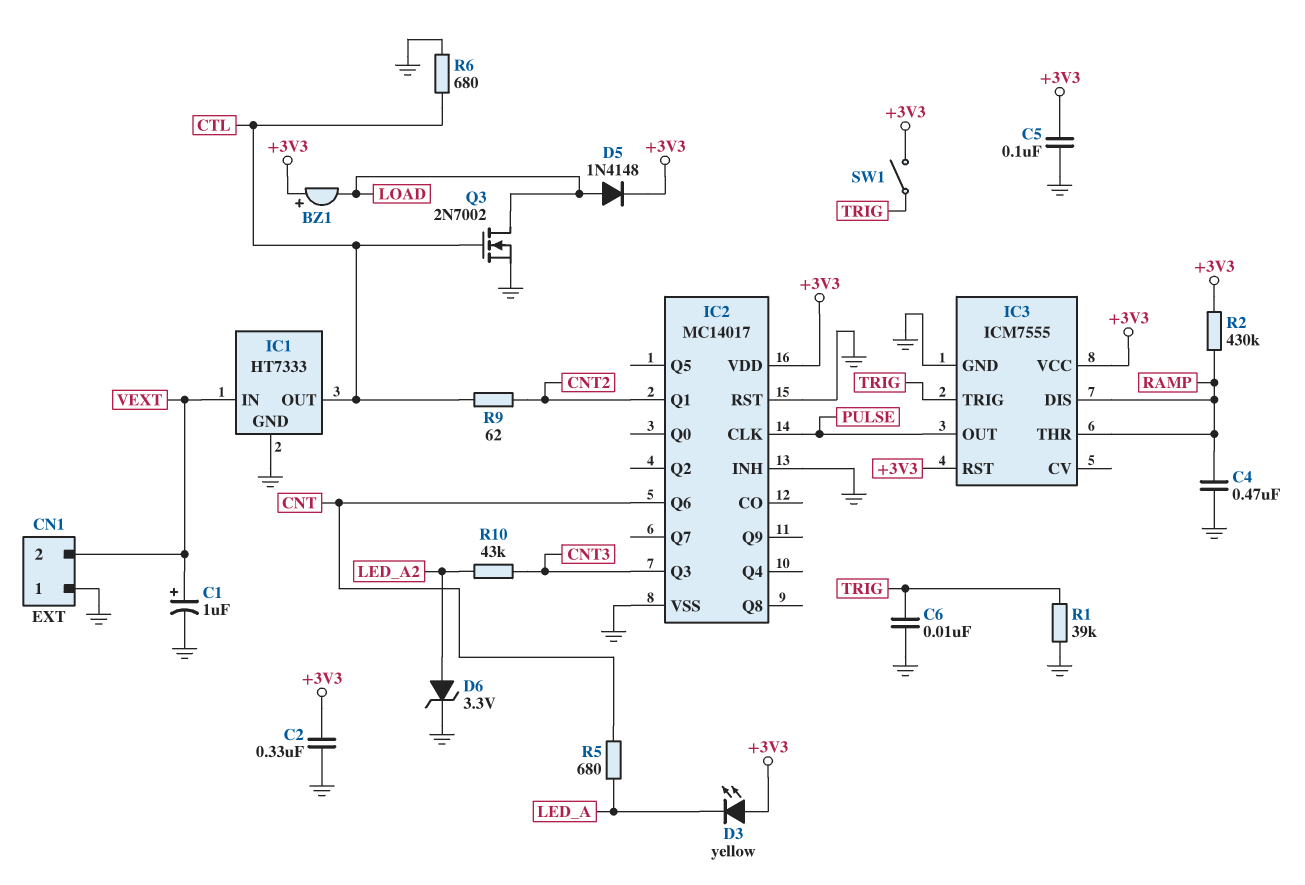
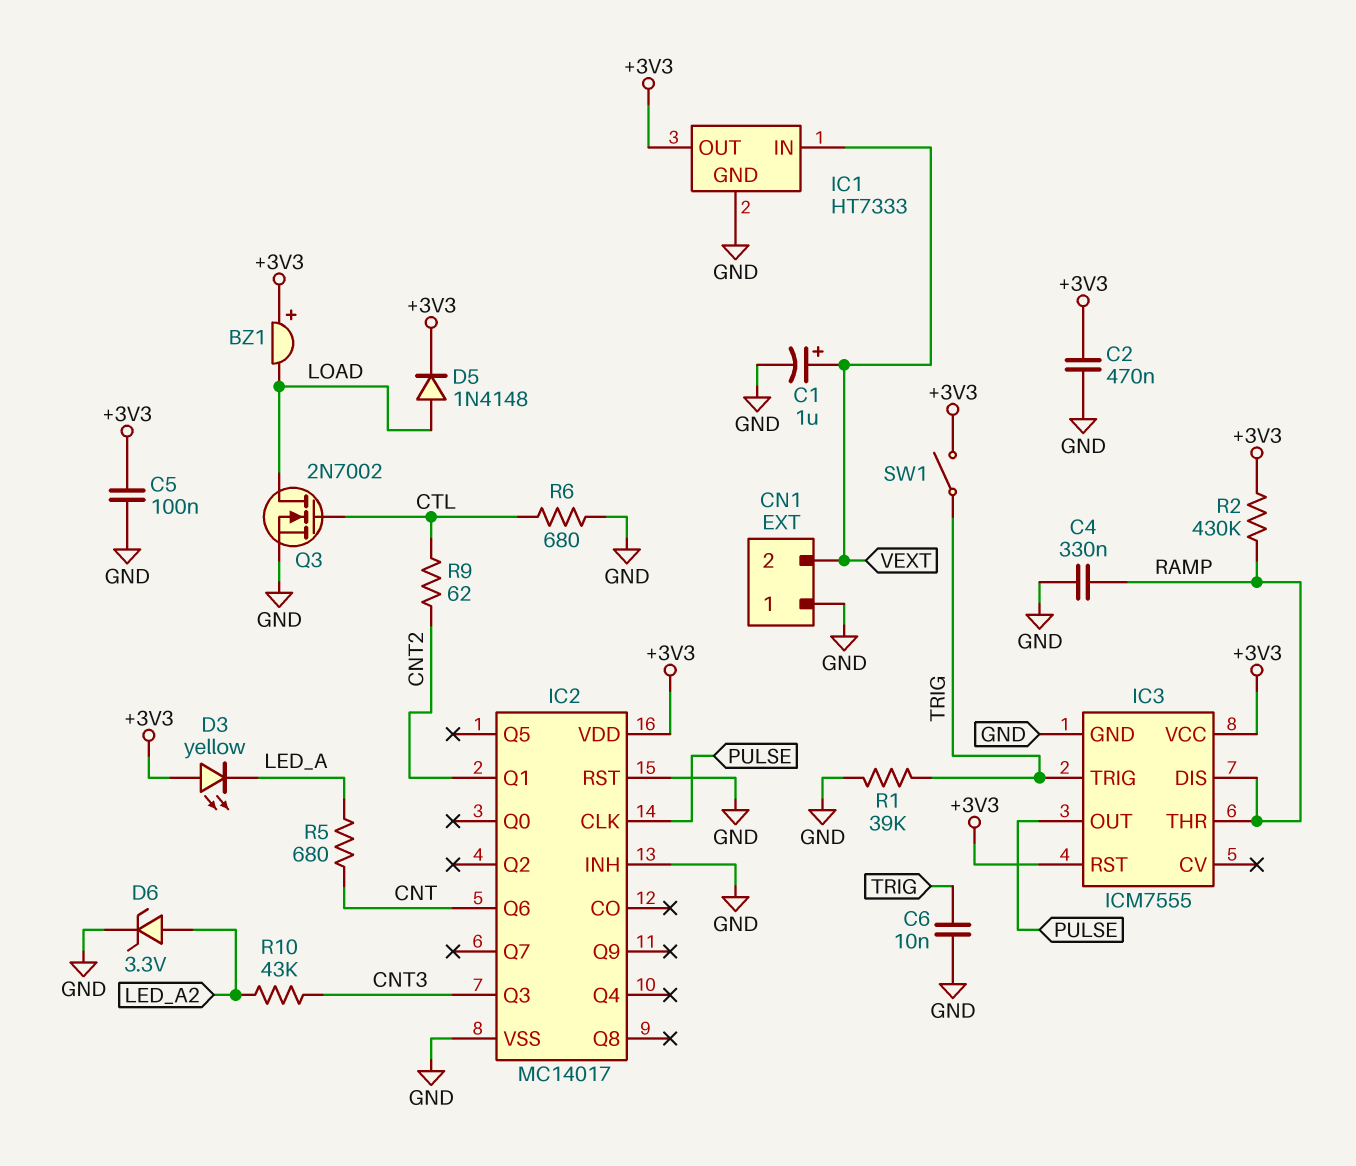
C2: 330nF (+3V3, GND) -> 470nF (+3V3, GND)
C4: 470nF (GND, RAMP) -> 330nF (GND, RAMP)
IC1 pin OUT: CTL -> +3V3

